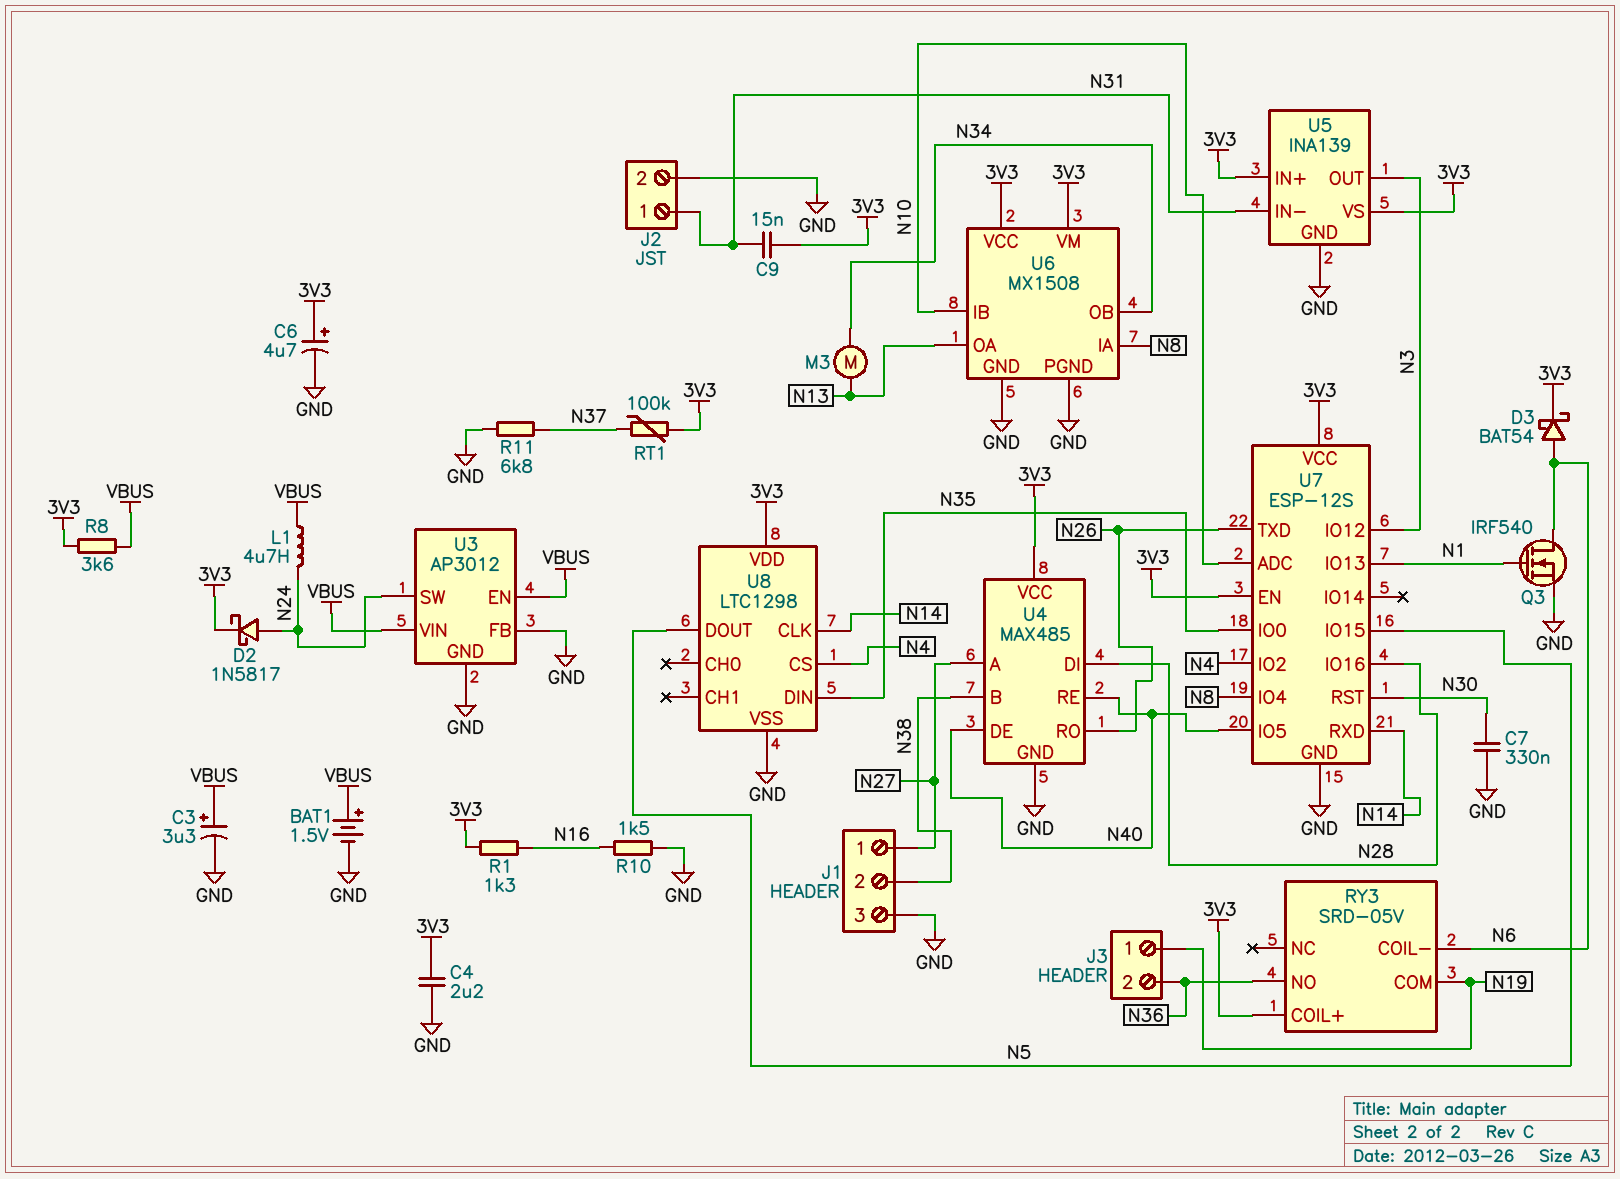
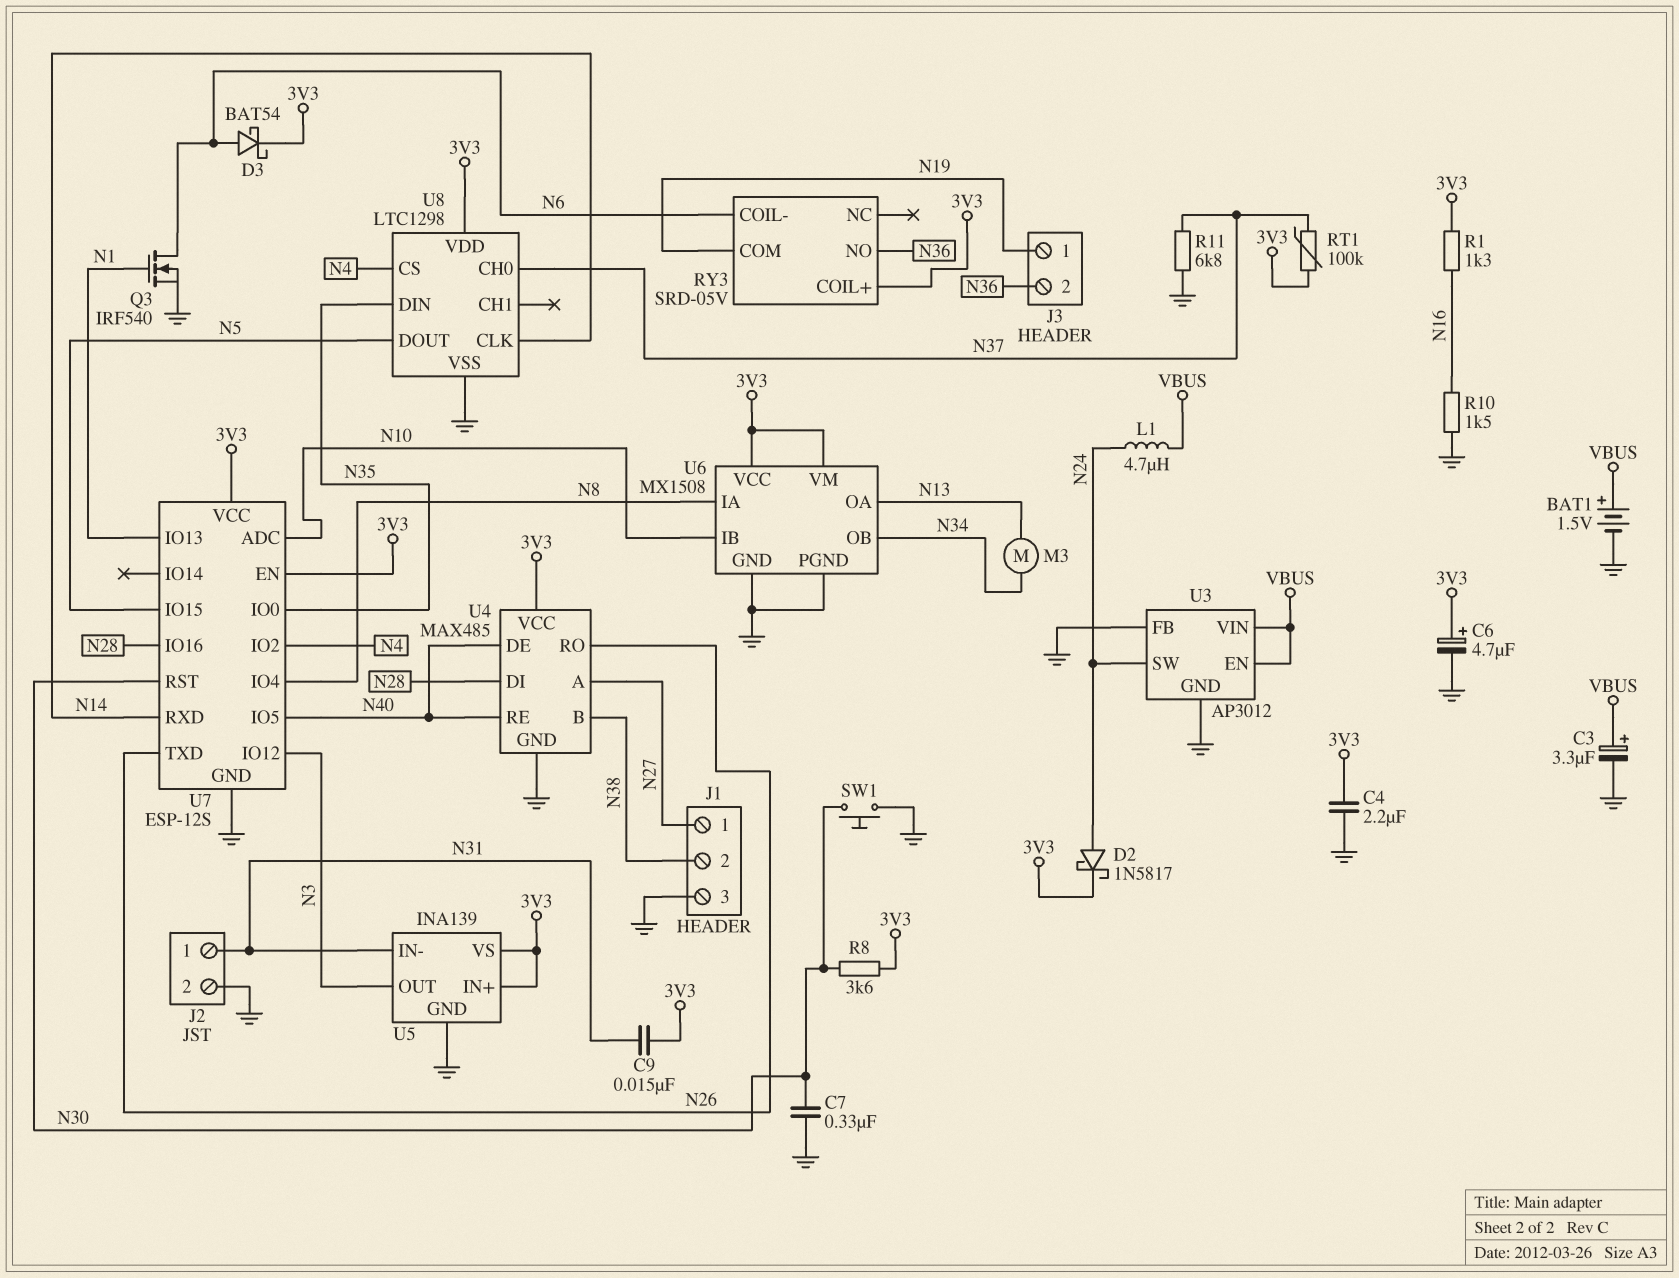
R8: 3.6k (3V3, VBUS) -> 3.6k (3V3, N30)
SW1: none -> button (GND, N30)
U8 pin CH0: none -> N37

